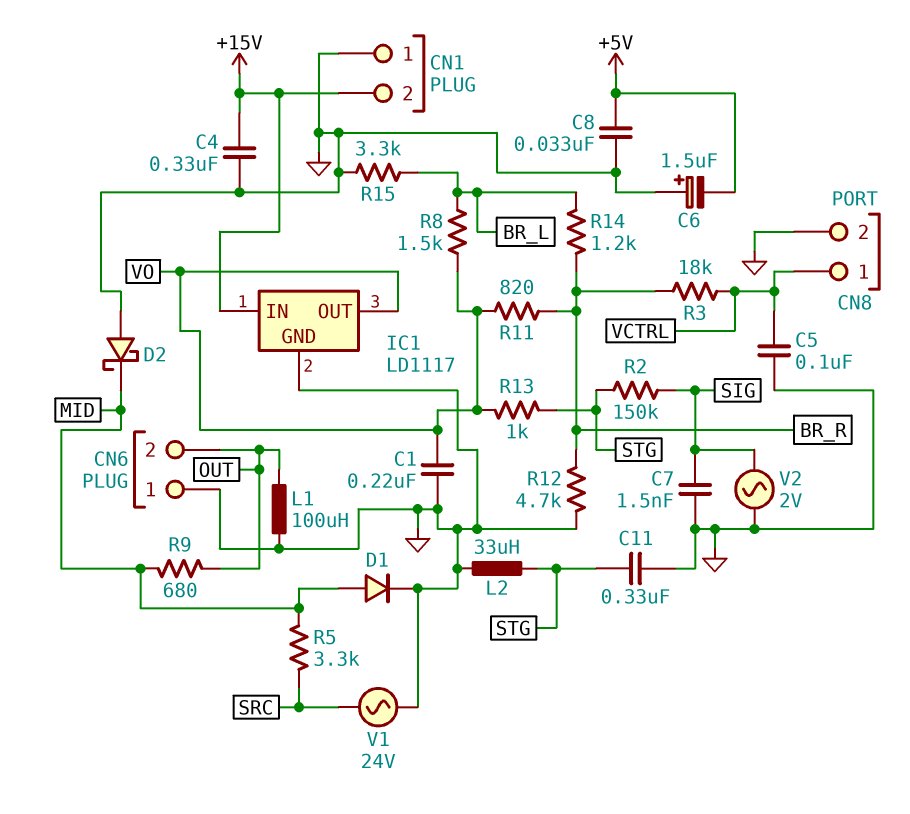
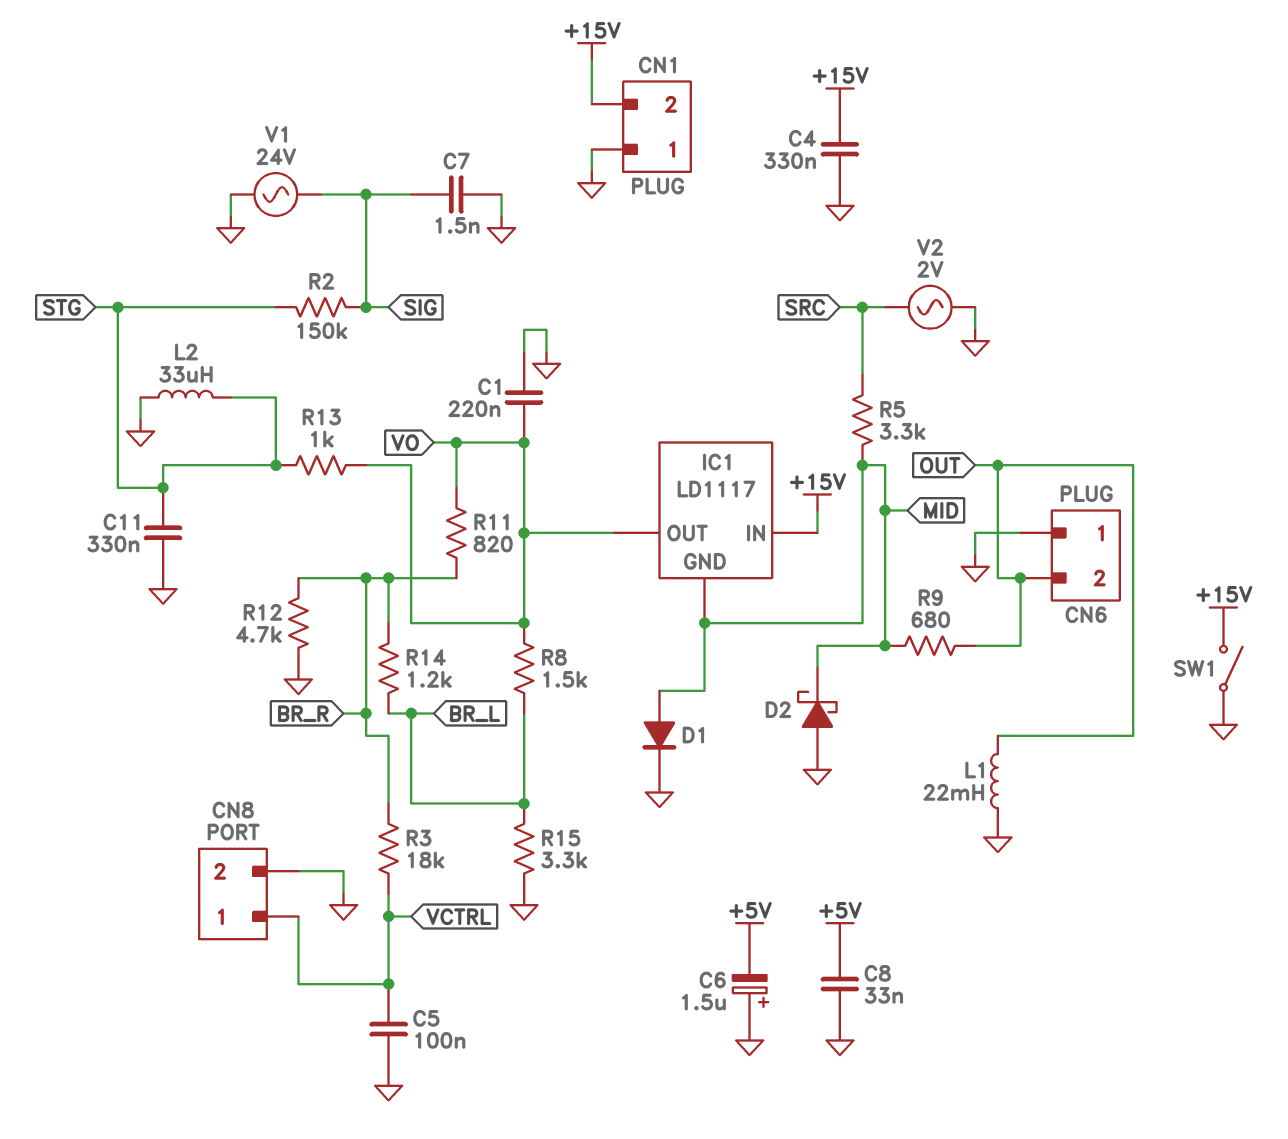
IC1 pin GND: GND -> MID
L1: 100uH (GND, OUT) -> 22mH (GND, OUT)
SW1: none -> switch (+15V, GND)
V1: AC 24V (GND, SRC) -> AC 24V (GND, SIG)
V2: AC 2V (GND, SIG) -> AC 2V (GND, SRC)

